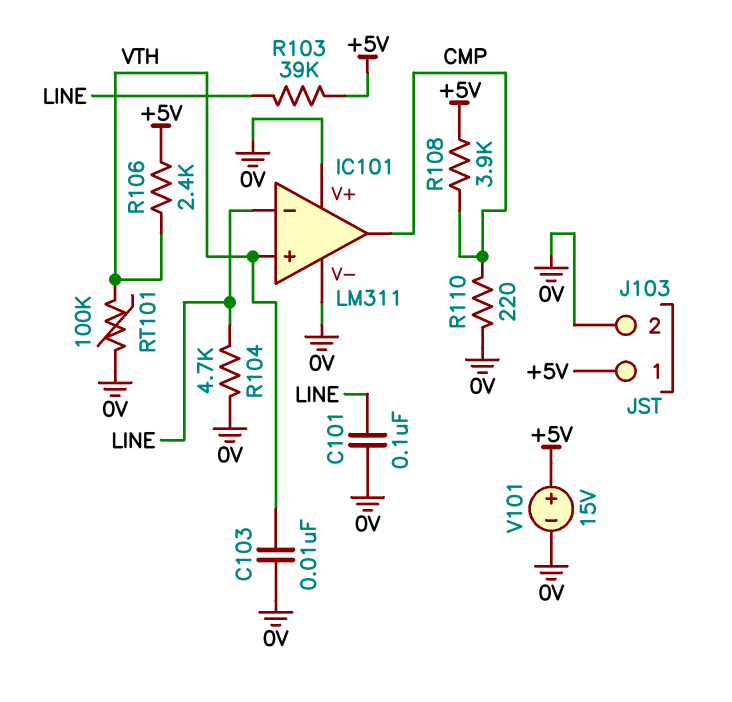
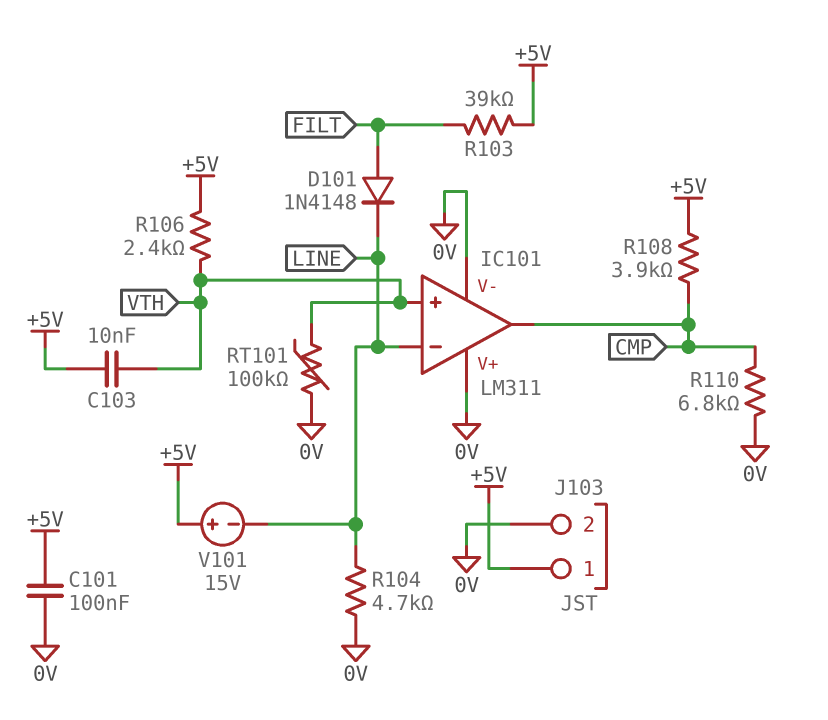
C101: 100nF (0V, LINE) -> 100nF (+5V, 0V)
C103: 10nF (0V, VTH) -> 10nF (+5V, VTH)
D101: none -> diode 1N4148 (A FILT, K LINE)
R103: 39k (+5V, LINE) -> 39k (+5V, FILT)
R110: 220 (0V, CMP) -> 6.8k (0V, CMP)
V101: 15V (plus +5V, minus 0V) -> 15V (plus +5V, minus LINE)

